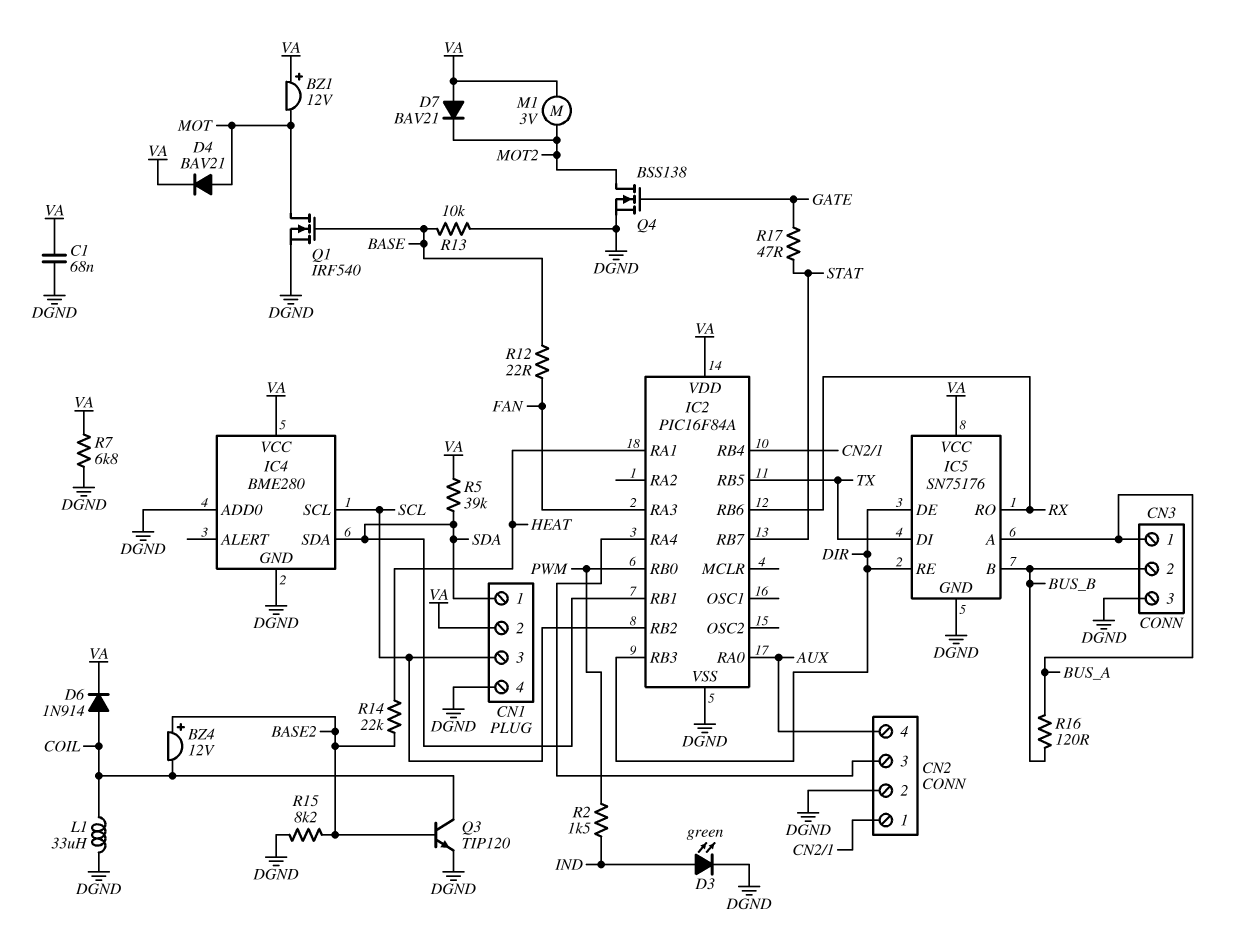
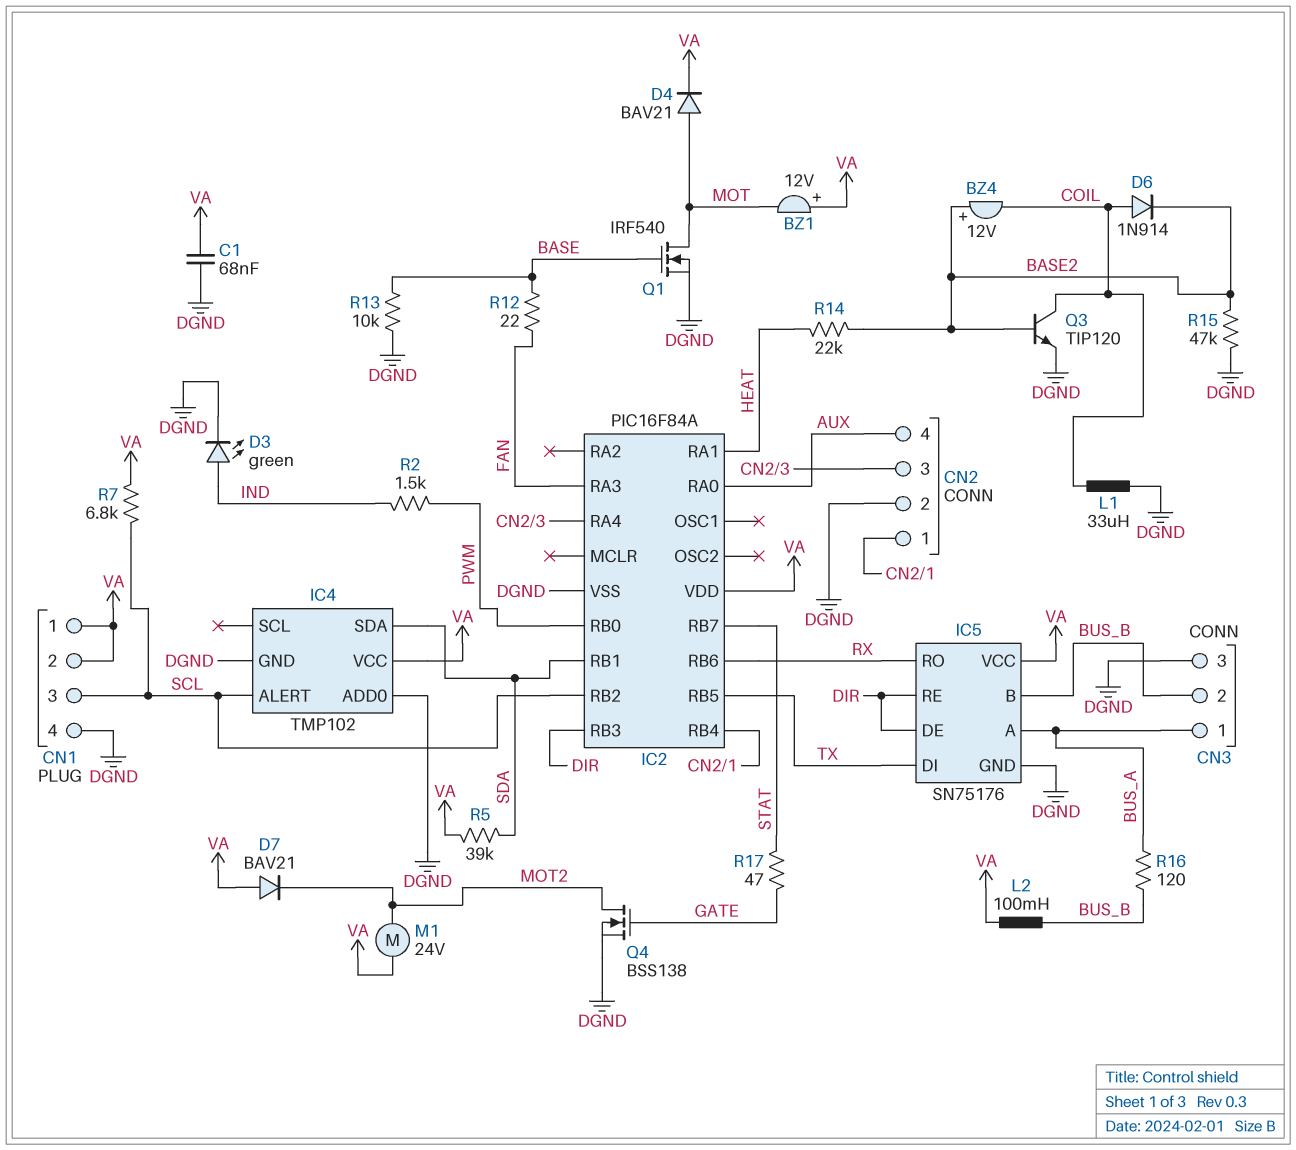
CN1 pin 1: SDA -> VA
D6: diode 1N914 (A COIL, K VA) -> diode 1N914 (A COIL, K BASE2)
IC4: BME280 -> TMP102
IC4 pin ALERT: none -> SCL
IC4 pin SCL: SCL -> none
L2: none -> 100mH (BUS_B, VA)
M1: motor 3V (MOT2, VA) -> motor 24V (MOT2, VA)
R7: 6.8k (DGND, VA) -> 6.8k (SCL, VA)
R15: 8.2k (BASE2, DGND) -> 47k (BASE2, DGND)

